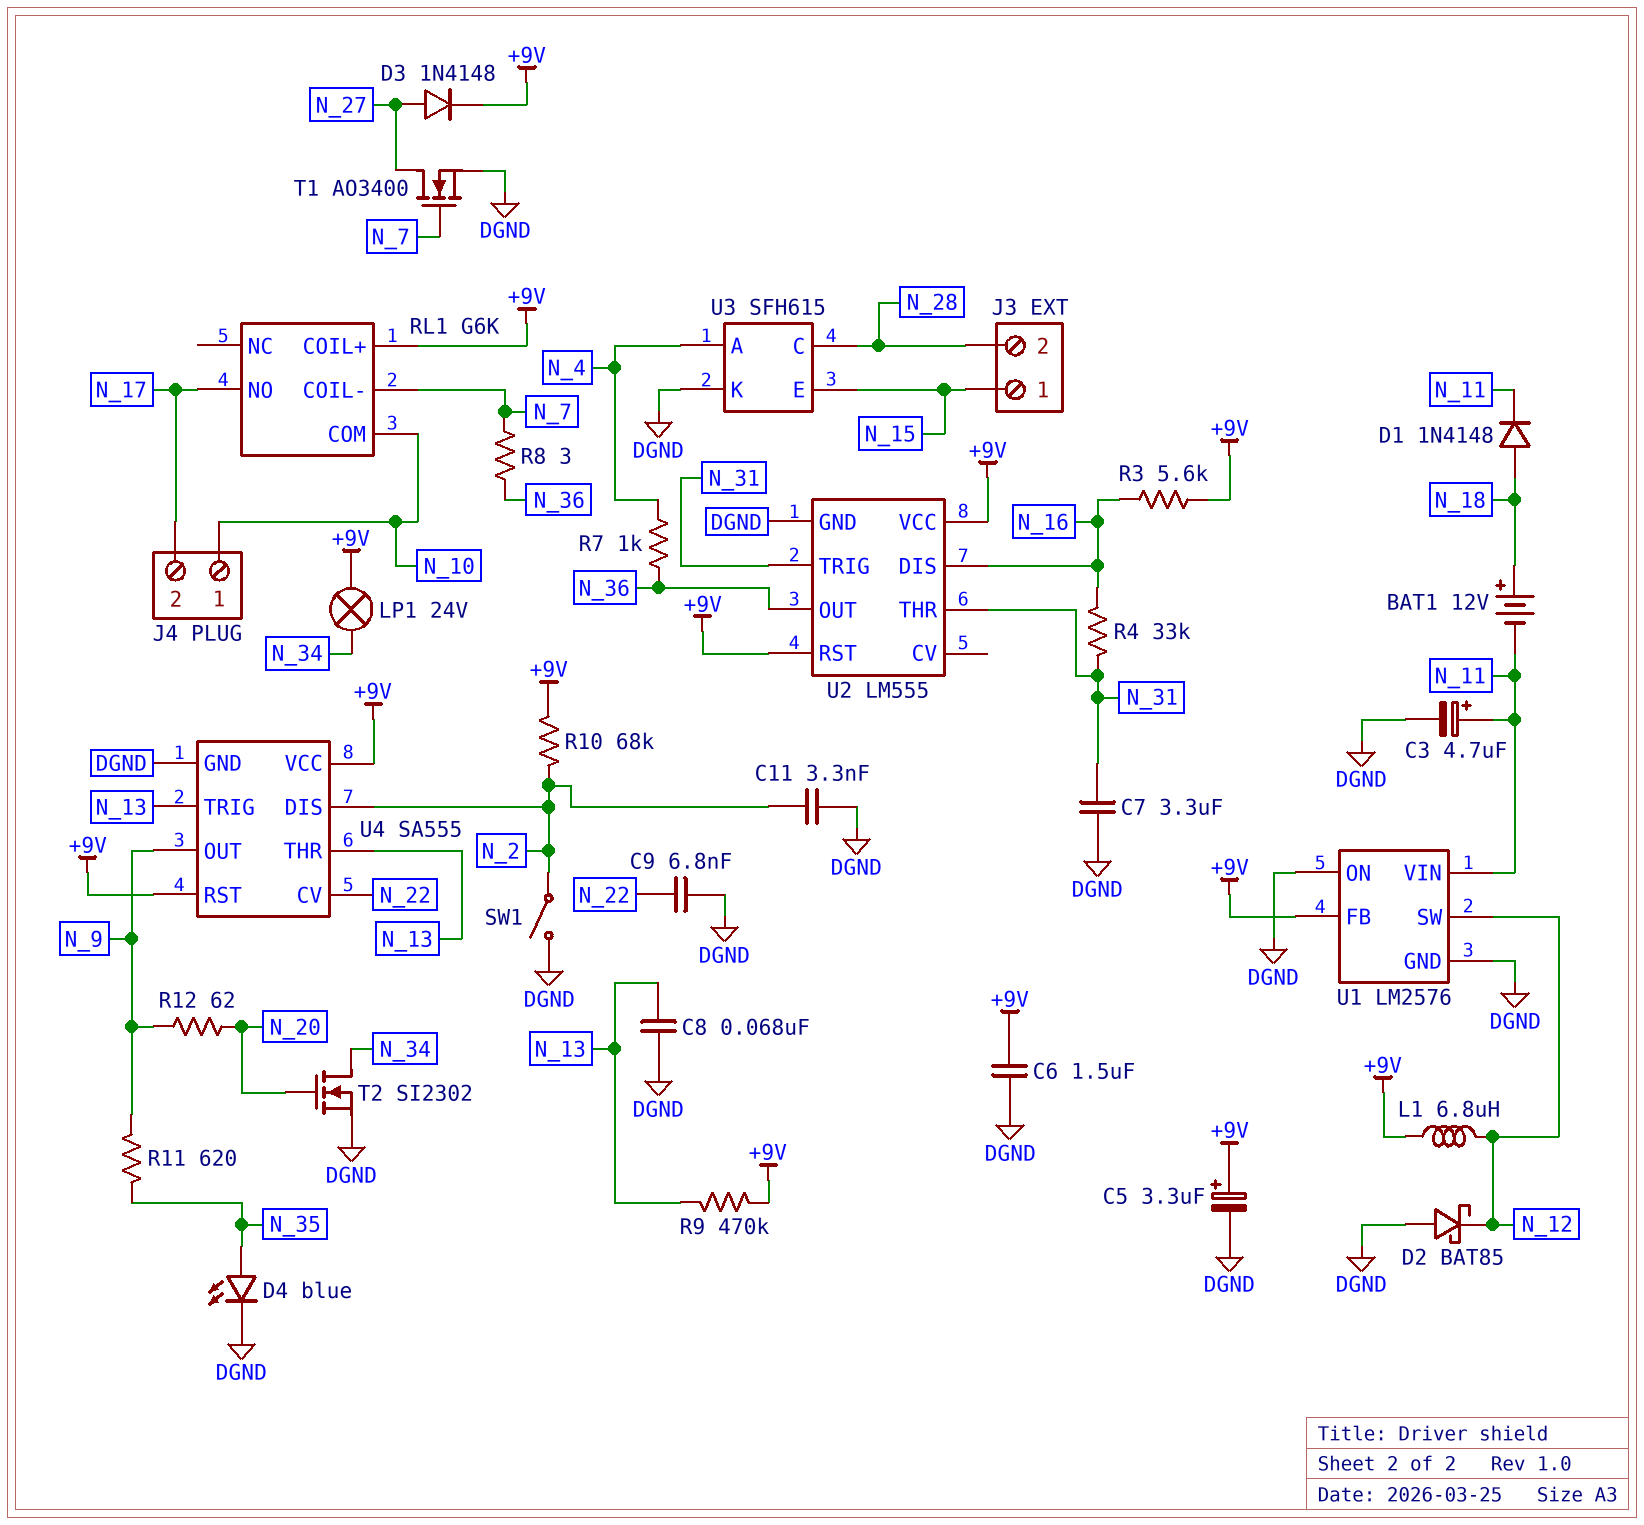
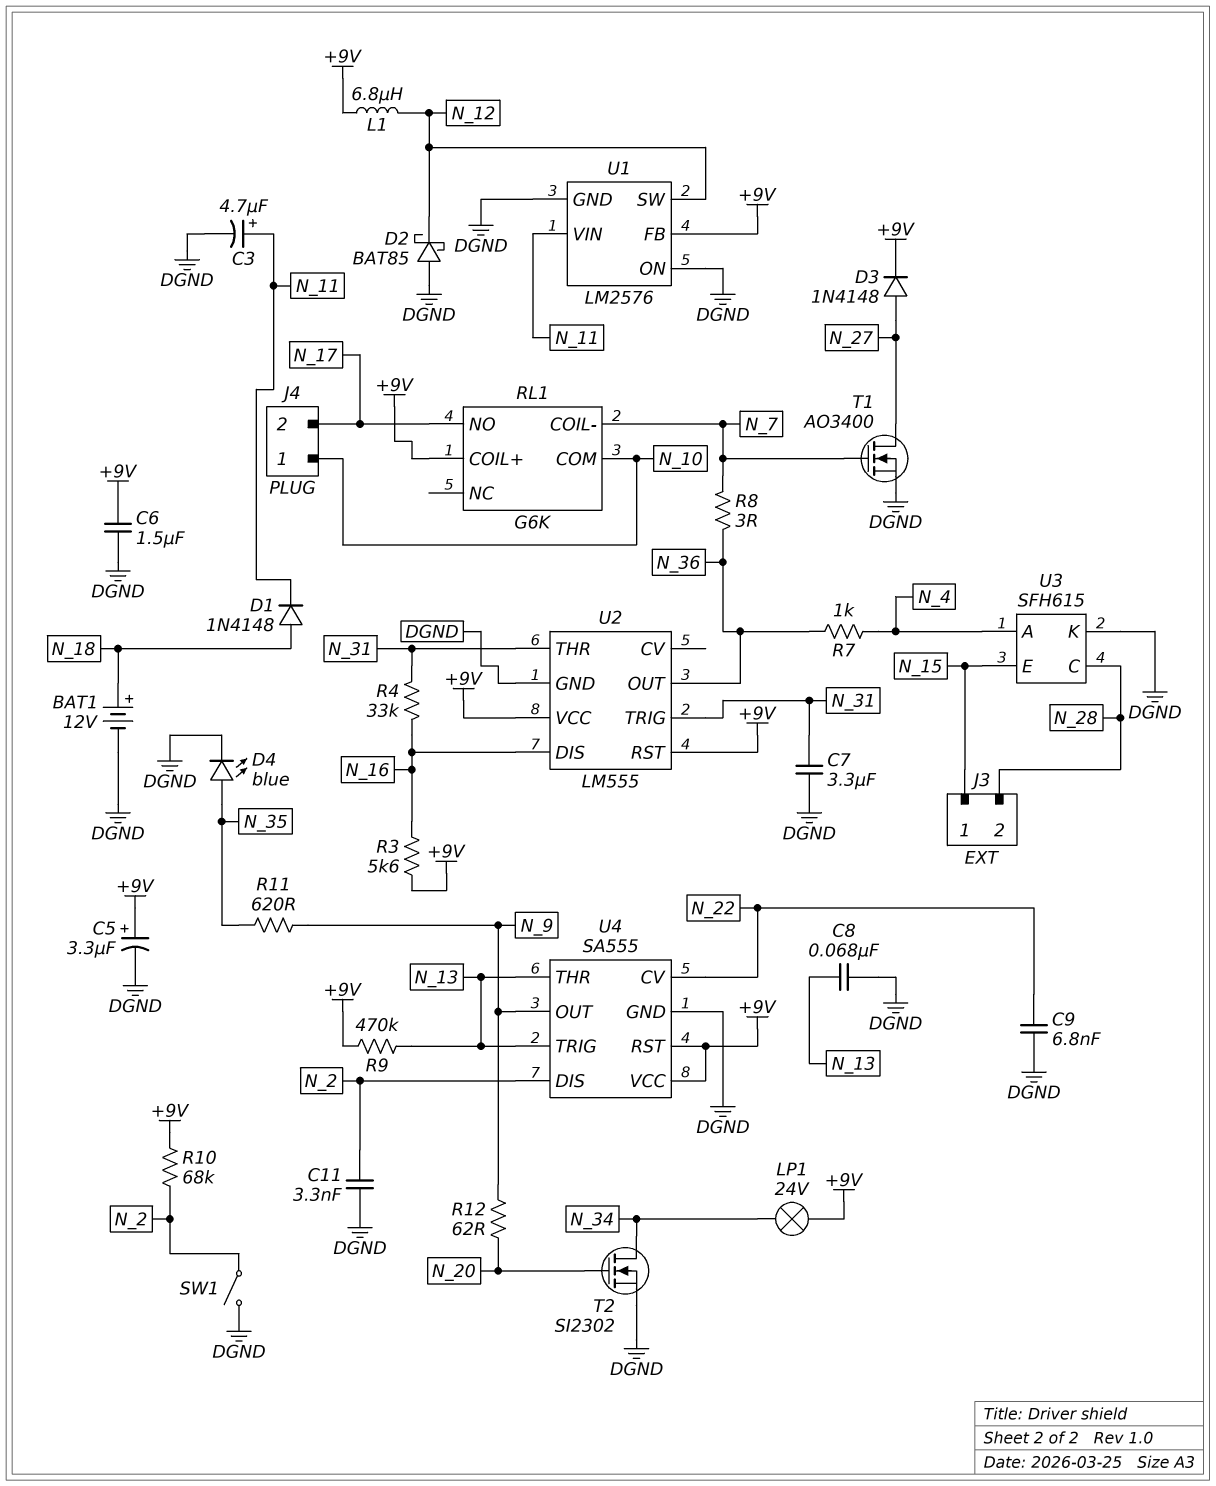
BAT1: 12V (plus N_18, minus N_11) -> 12V (plus N_18, minus DGND)

